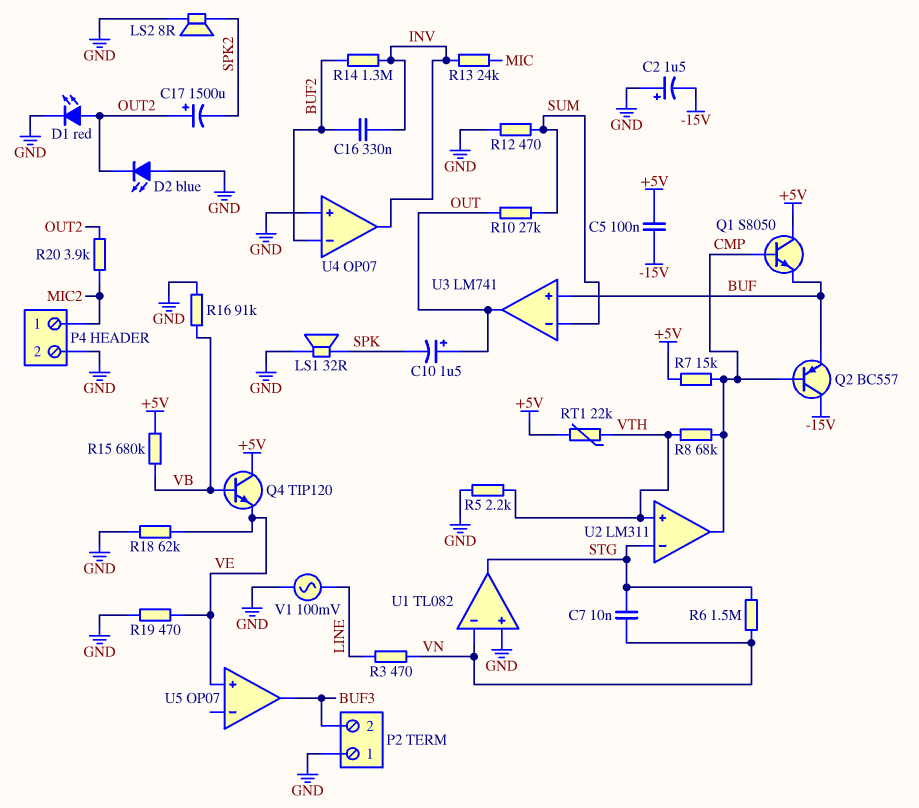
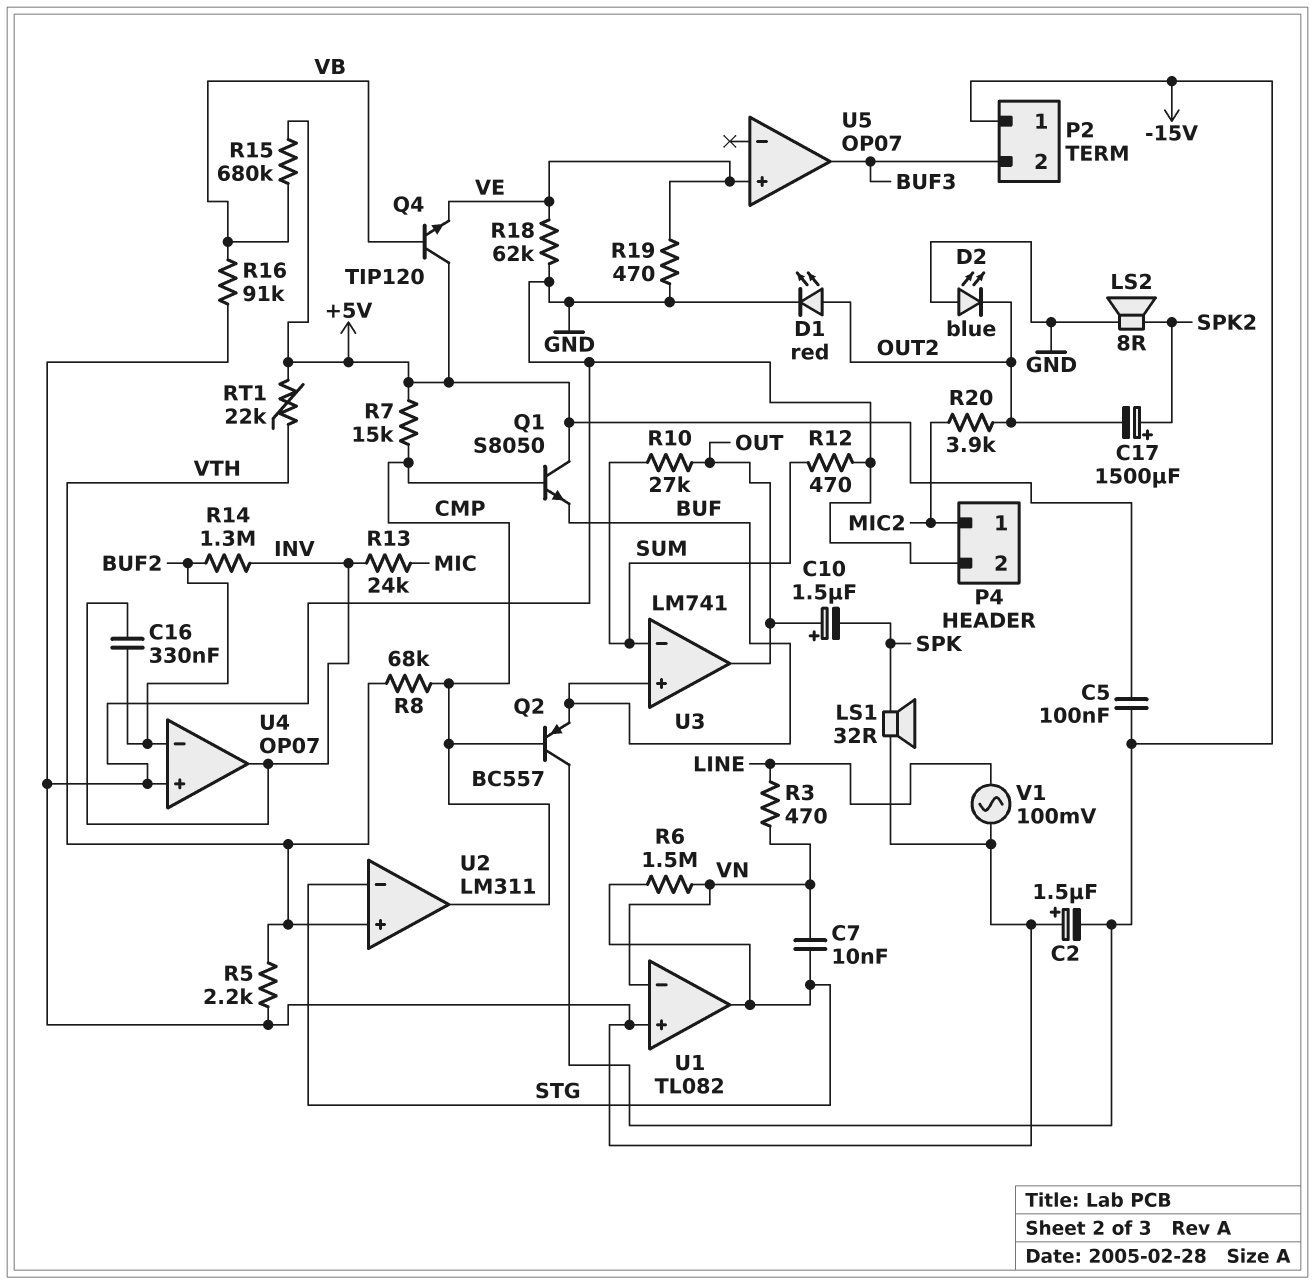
C17: 1500uF (plus OUT2, minus SPK2) -> 1500uF (plus SPK2, minus OUT2)
P2 pin 1: GND -> -15V

